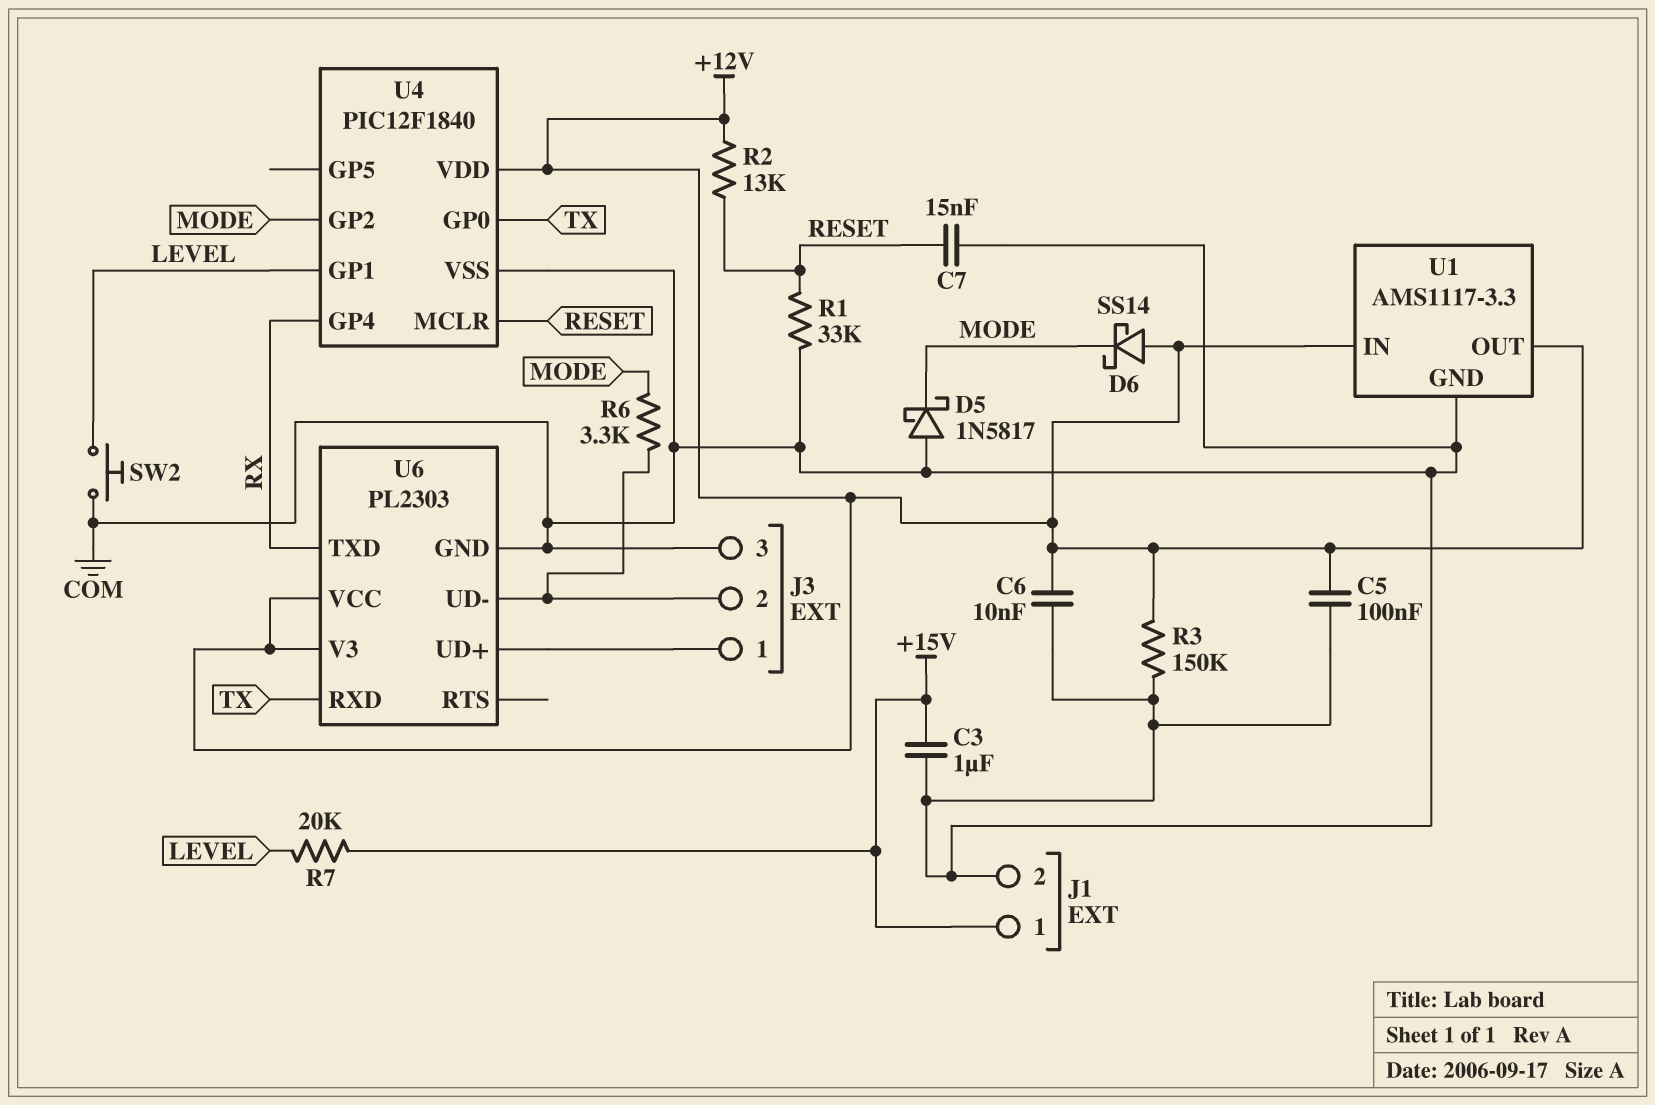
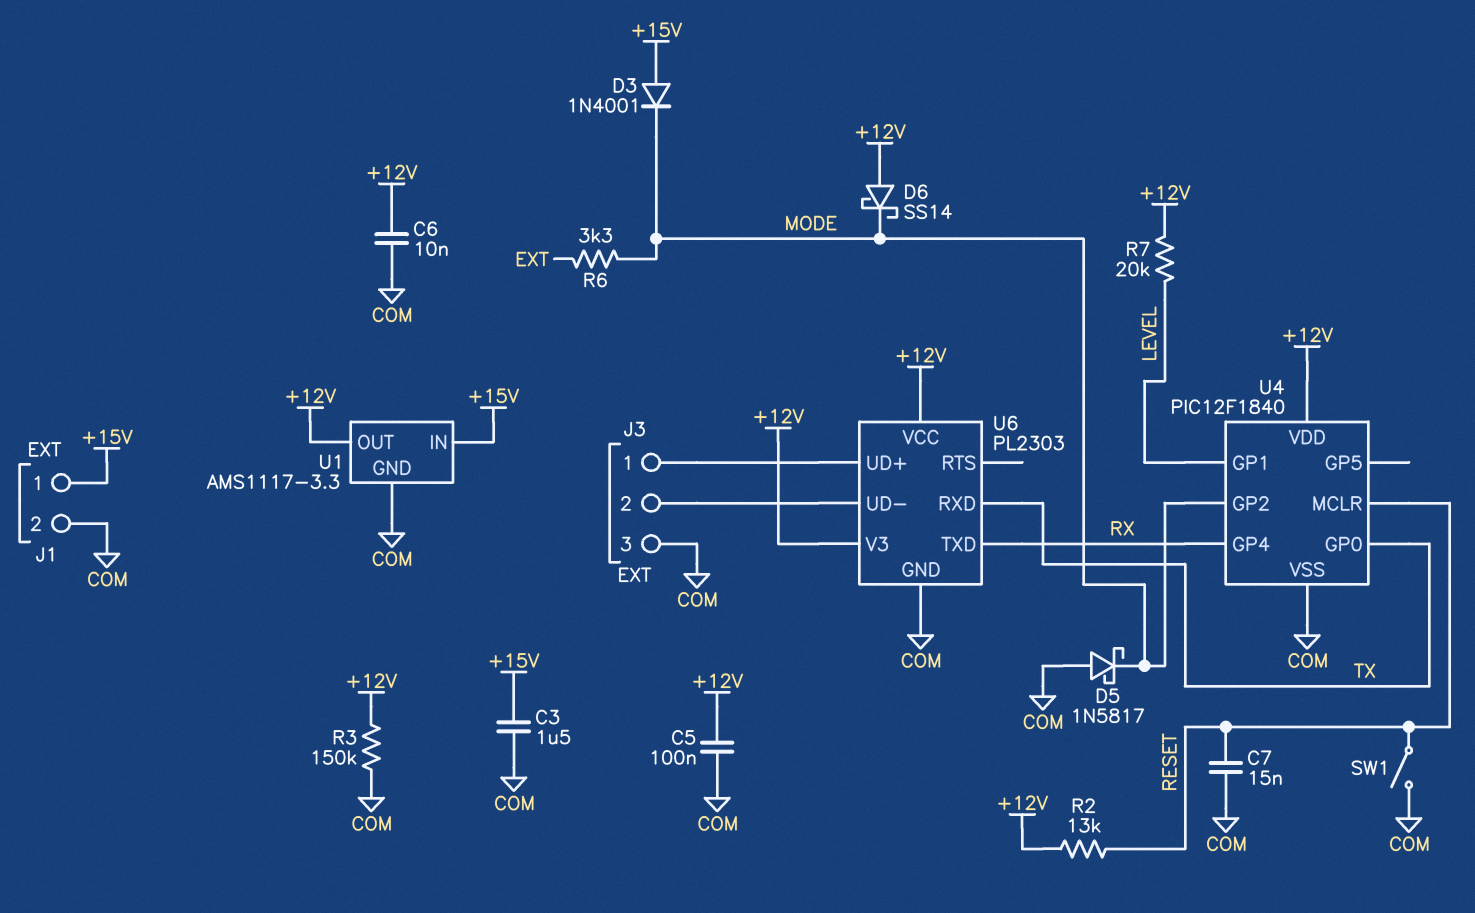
C3: 1uF (+15V, COM) -> 1.5uF (+15V, COM)
D3: none -> diode 1N4001 (A +15V, K MODE)
R1: 33k (COM, RESET) -> none
R6: 3.3k (J3/2, MODE) -> 3.3k (EXT, MODE)
R7: 20k (+15V, LEVEL) -> 20k (+12V, LEVEL)
SW1: none -> switch (COM, RESET)
SW2: button (COM, LEVEL) -> none
U1 pin IN: +12V -> +15V

